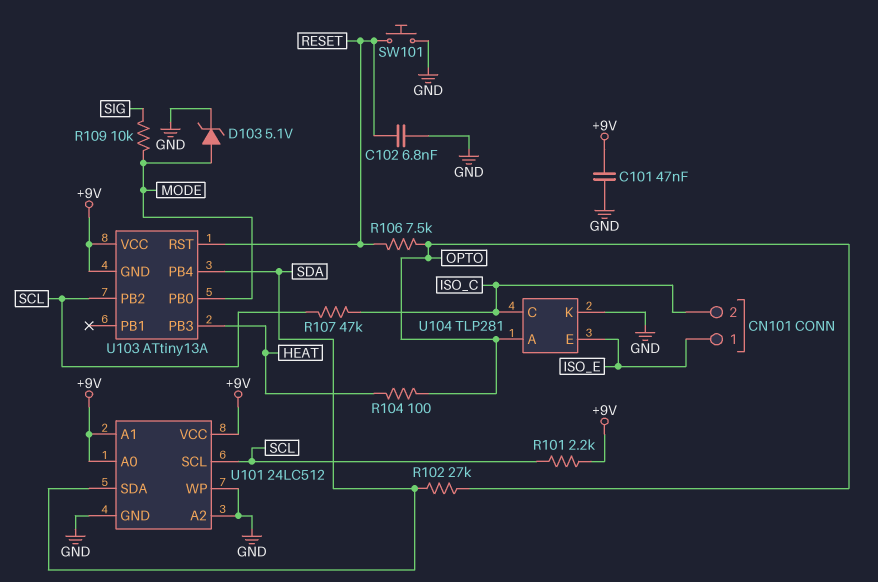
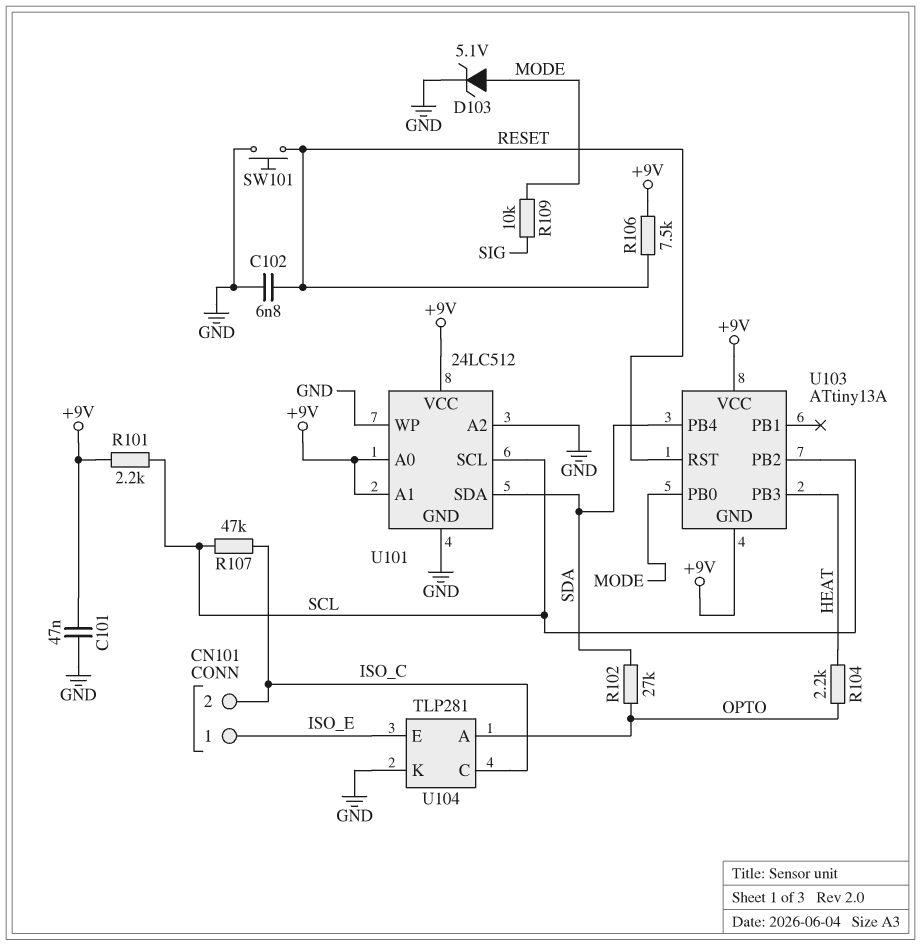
R104: 100 (HEAT, OPTO) -> 2.2k (HEAT, OPTO)
R106: 7.5k (OPTO, RESET) -> 7.5k (+9V, RESET)

